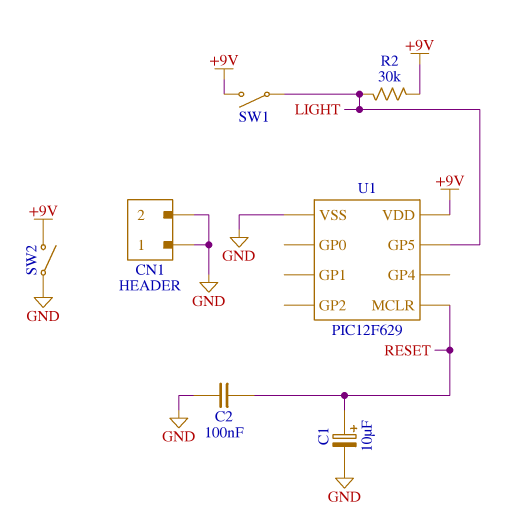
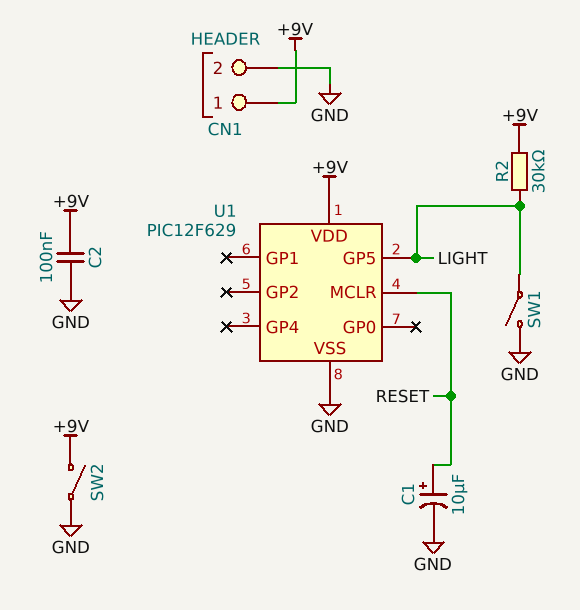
C2: 100nF (GND, RESET) -> 100nF (+9V, GND)
CN1 pin 1: GND -> +9V
SW1: switch (+9V, LIGHT) -> switch (GND, LIGHT)

